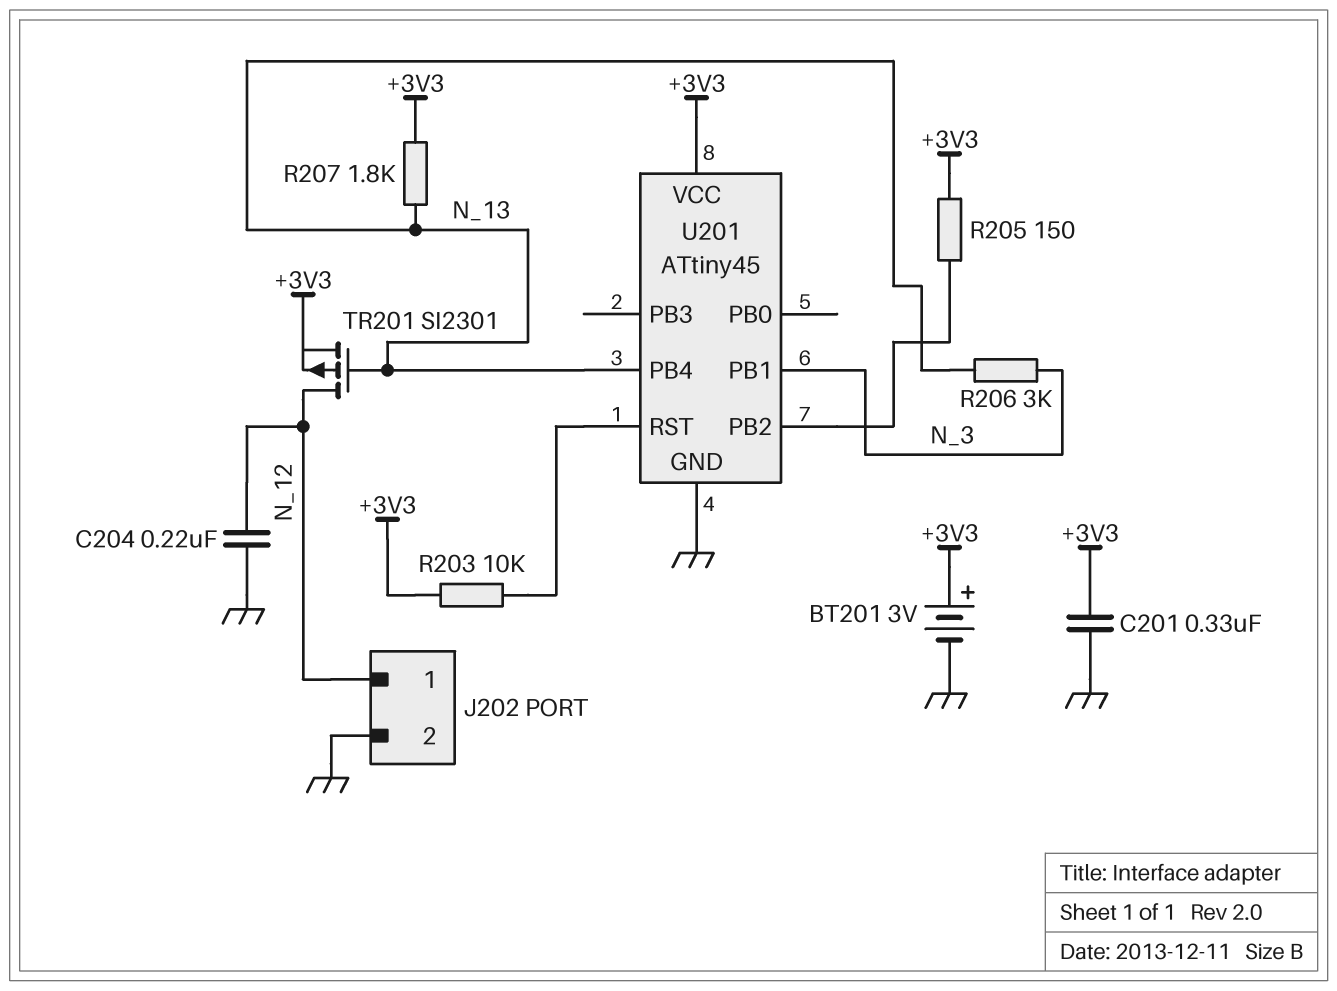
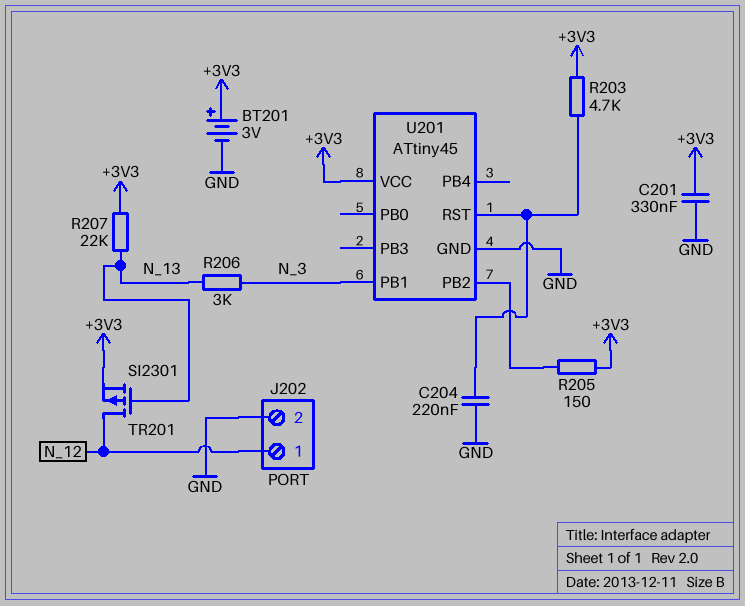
C204: 220nF (GND, N_12) -> 220nF (GND, U201/RST)
R203: 10k (+3V3, U201/RST) -> 4.7k (+3V3, U201/RST)
R207: 1.8k (+3V3, N_13) -> 22k (+3V3, N_13)
U201 pin PB4: N_13 -> none

